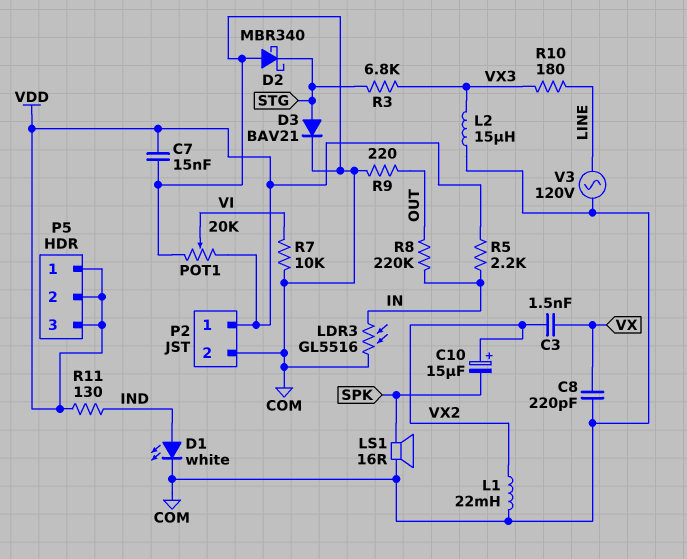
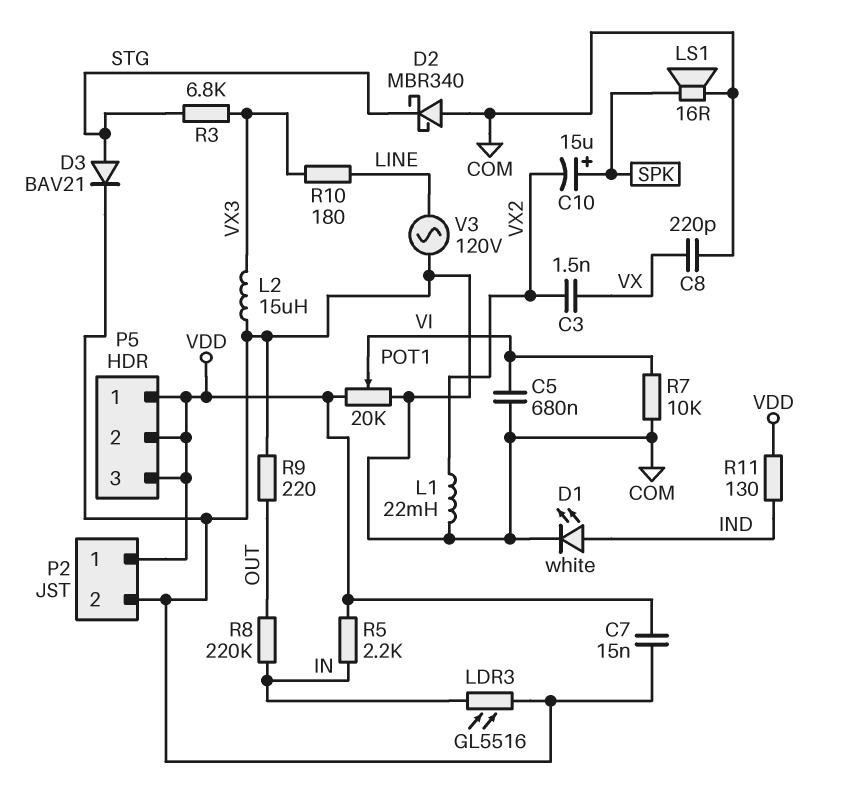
C5: none -> 680nF (COM, VI)
C10: 15uF (plus VX2, minus SPK) -> 15uF (plus SPK, minus VX2)

